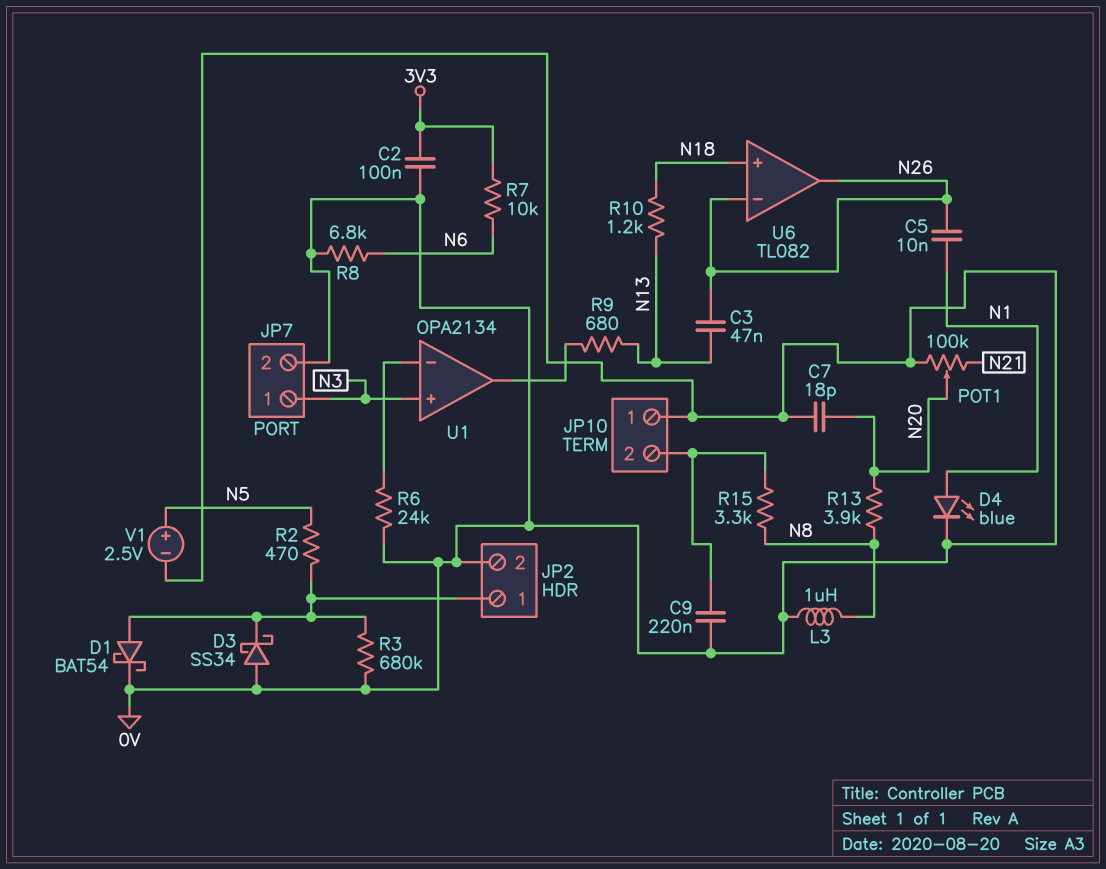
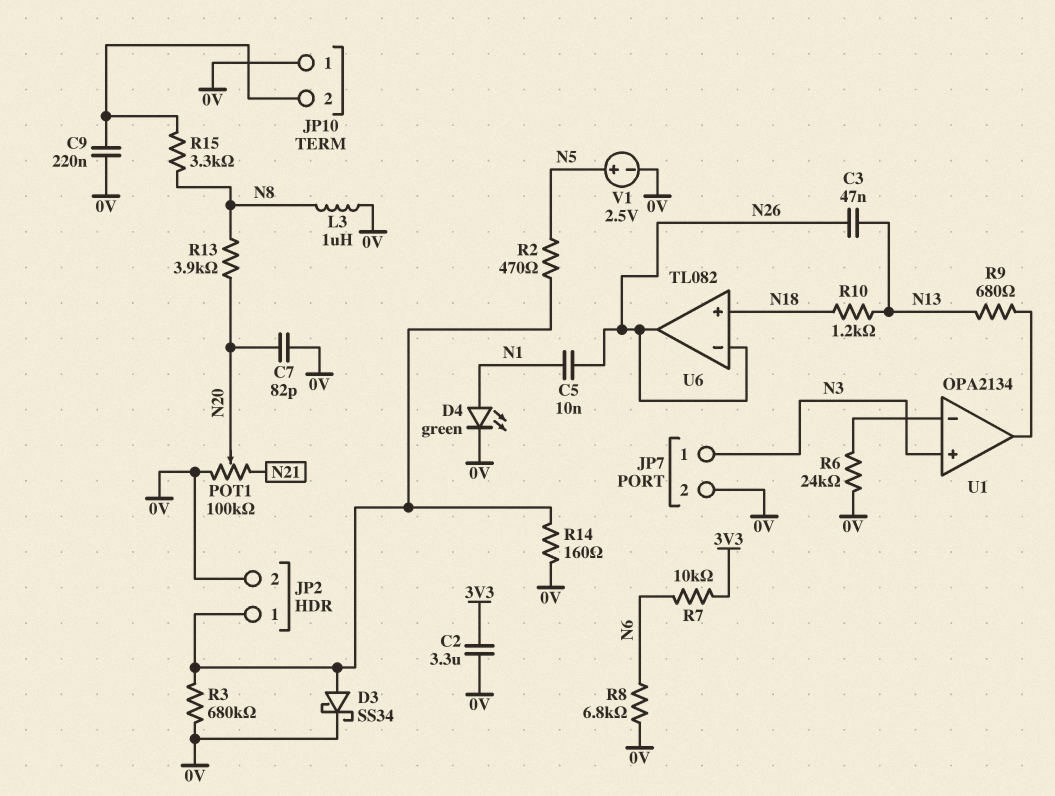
C2: 100nF (0V, 3V3) -> 3.3uF (0V, 3V3)
C7: 18pF (0V, N20) -> 82pF (0V, N20)
D1: schottky BAT54 (A JP2/1, K 0V) -> none
D3: schottky SS34 (A 0V, K JP2/1) -> schottky SS34 (A JP2/1, K 0V)
D4: LED blue (A N1, K 0V) -> LED green (A N1, K 0V)
R14: none -> 160 (0V, JP2/1)

